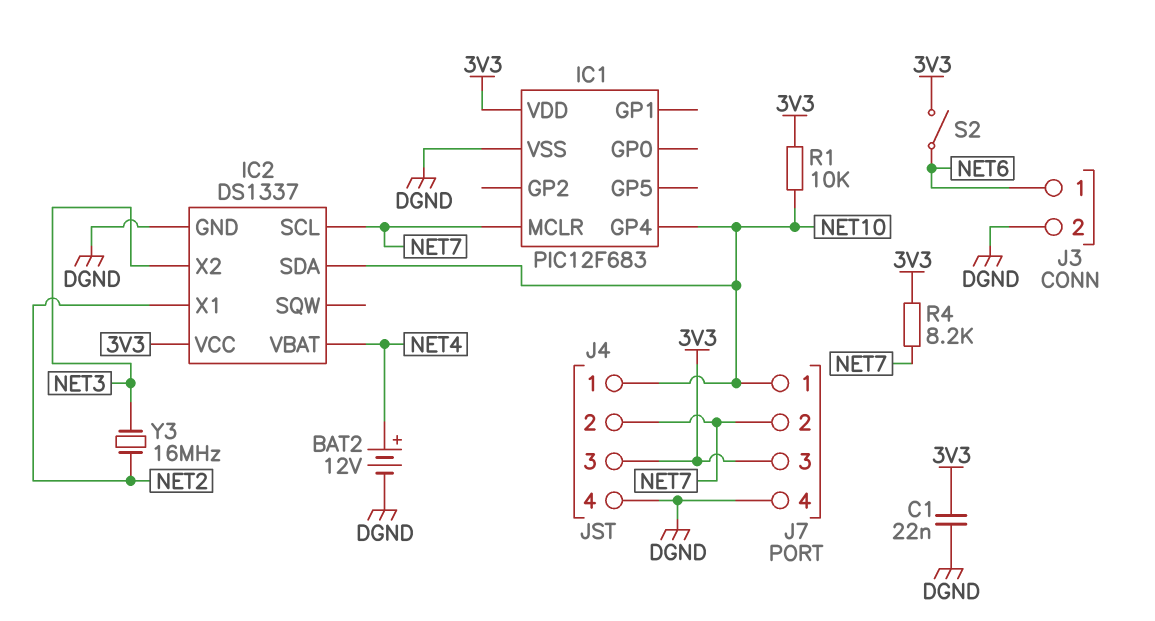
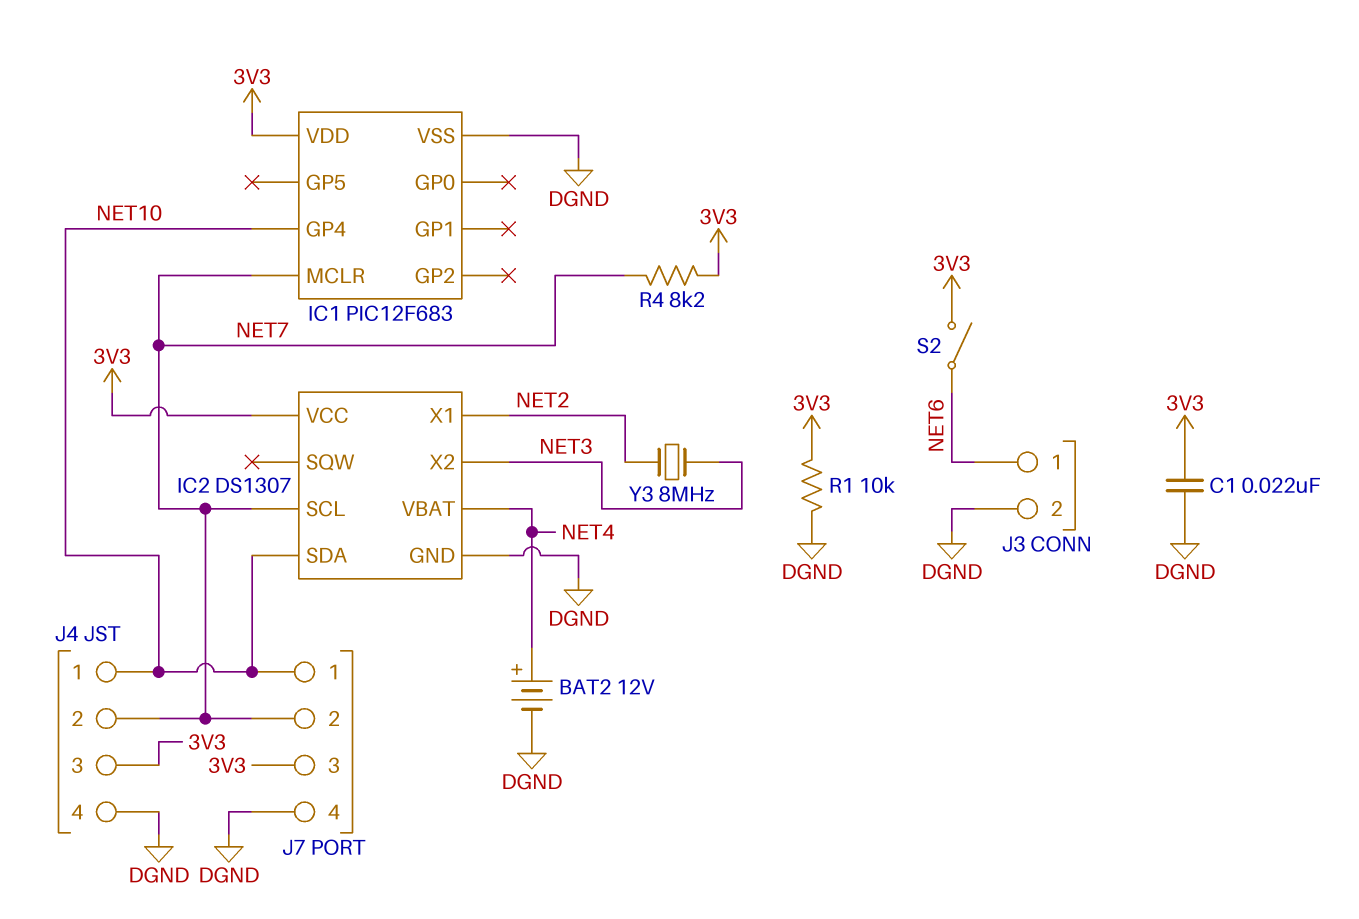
IC2: DS1337 -> DS1307
R1: 10k (3V3, NET10) -> 10k (3V3, DGND)
Y3: 16MHz (NET2, NET3) -> 8MHz (NET2, NET3)

